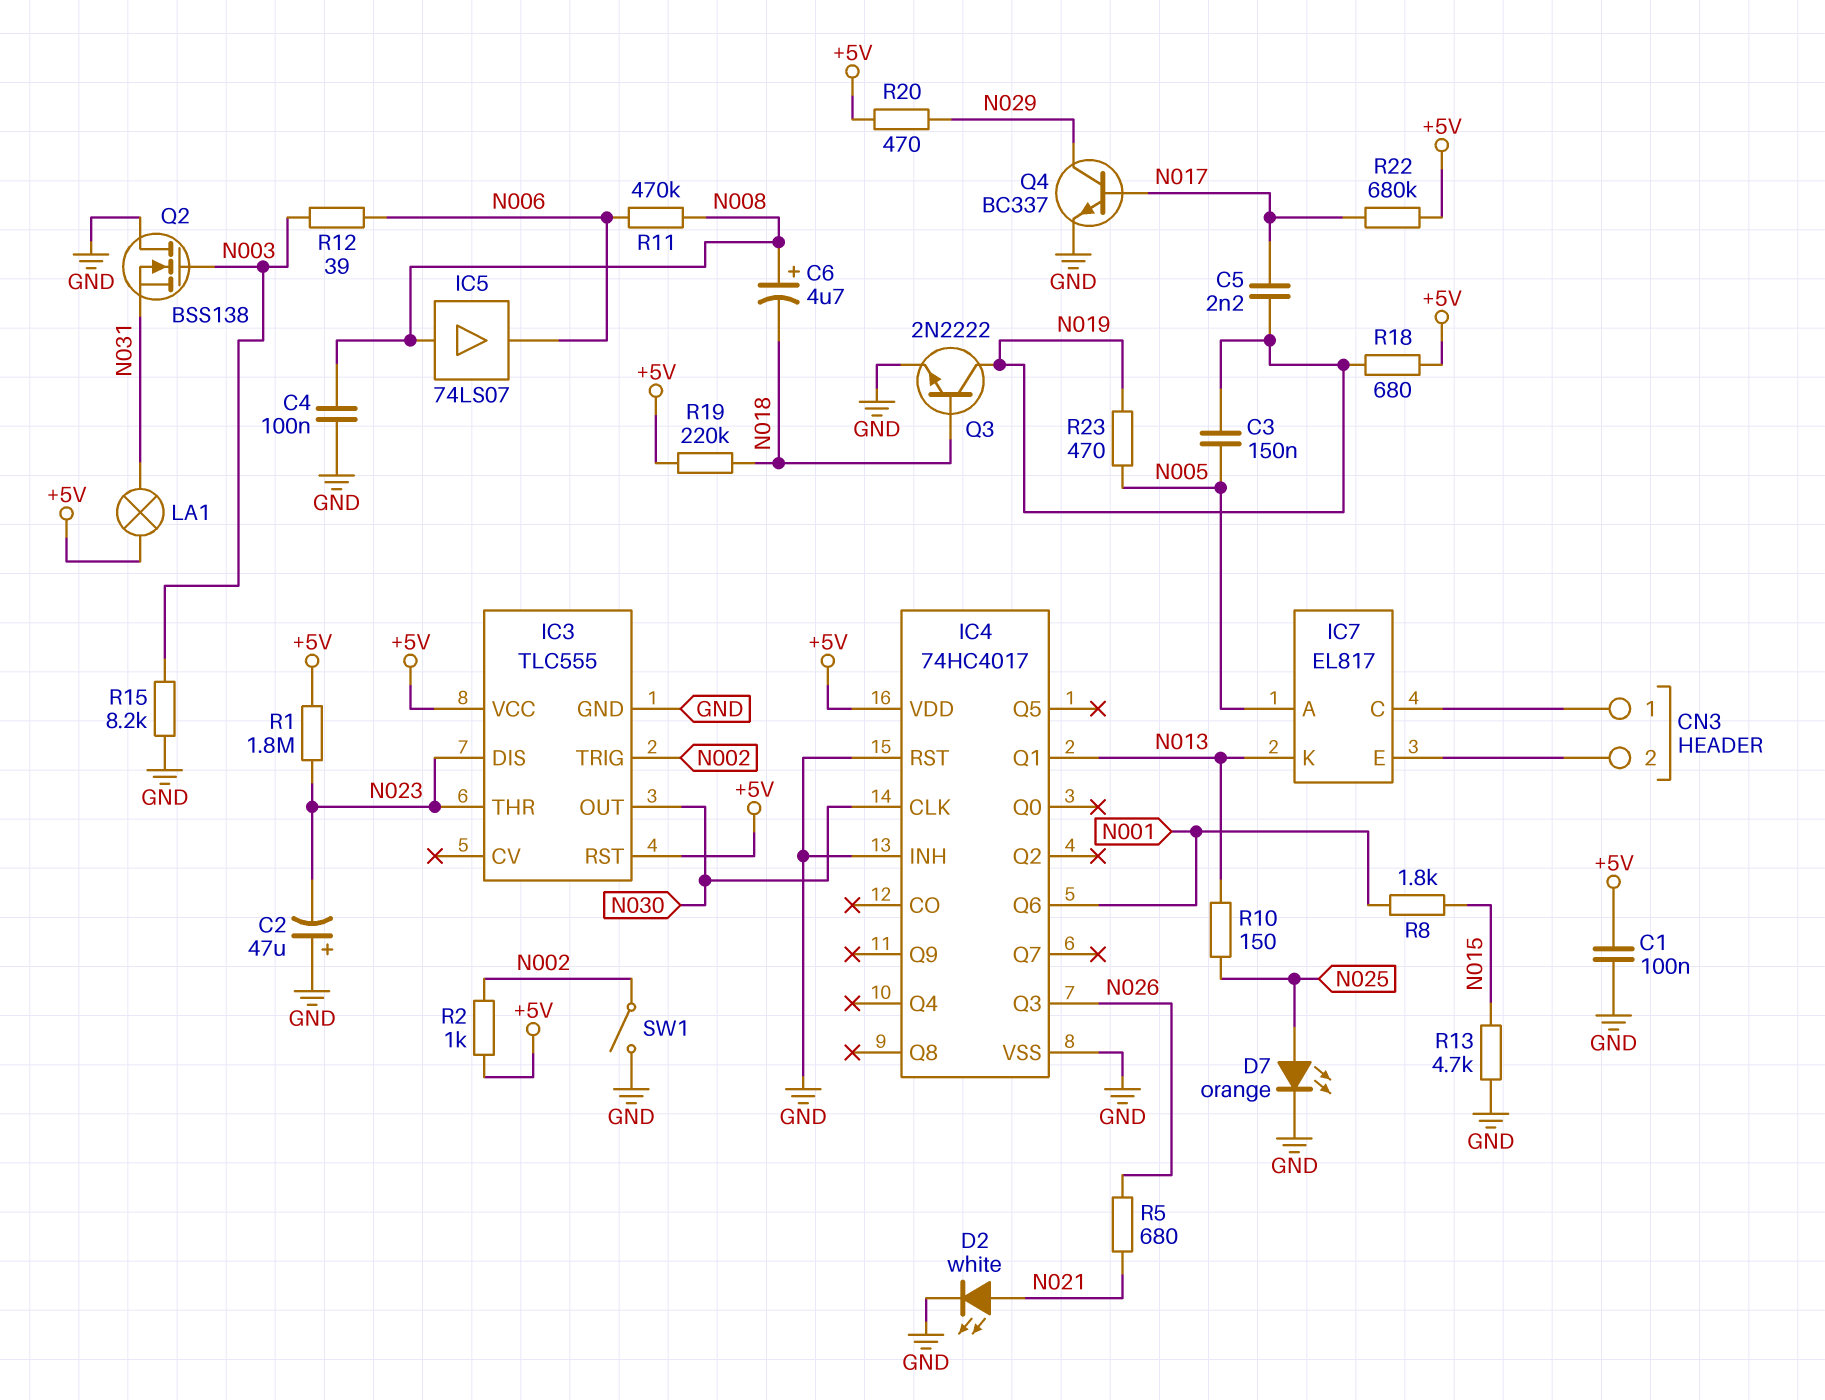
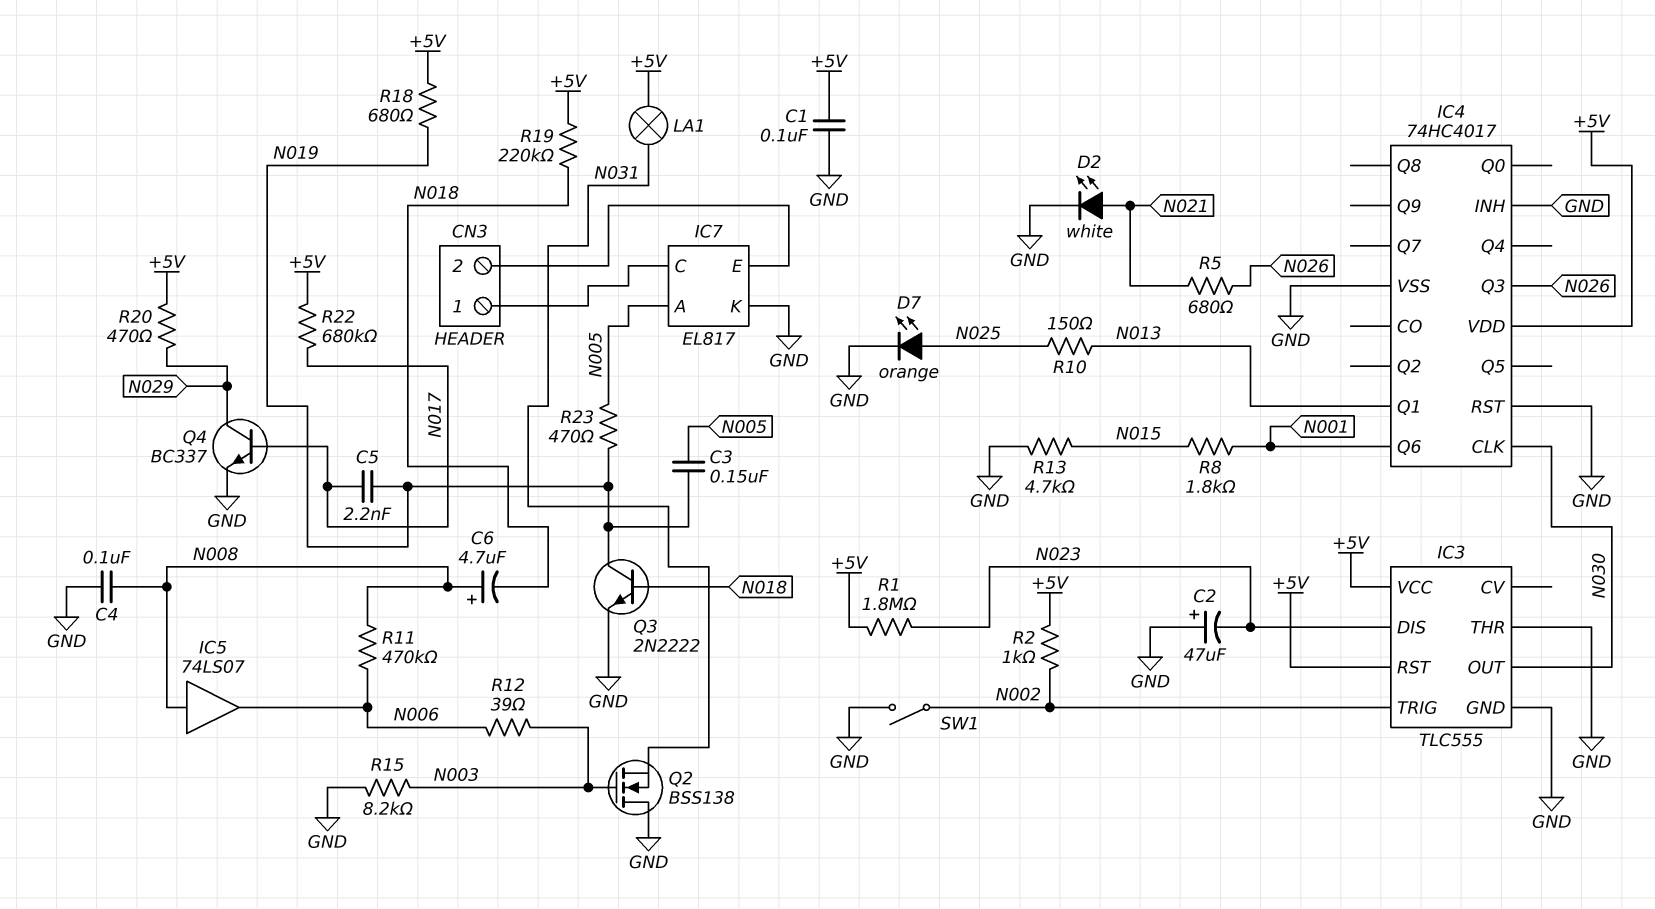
IC3 pin THR: N023 -> GND
IC7 pin K: N013 -> GND

